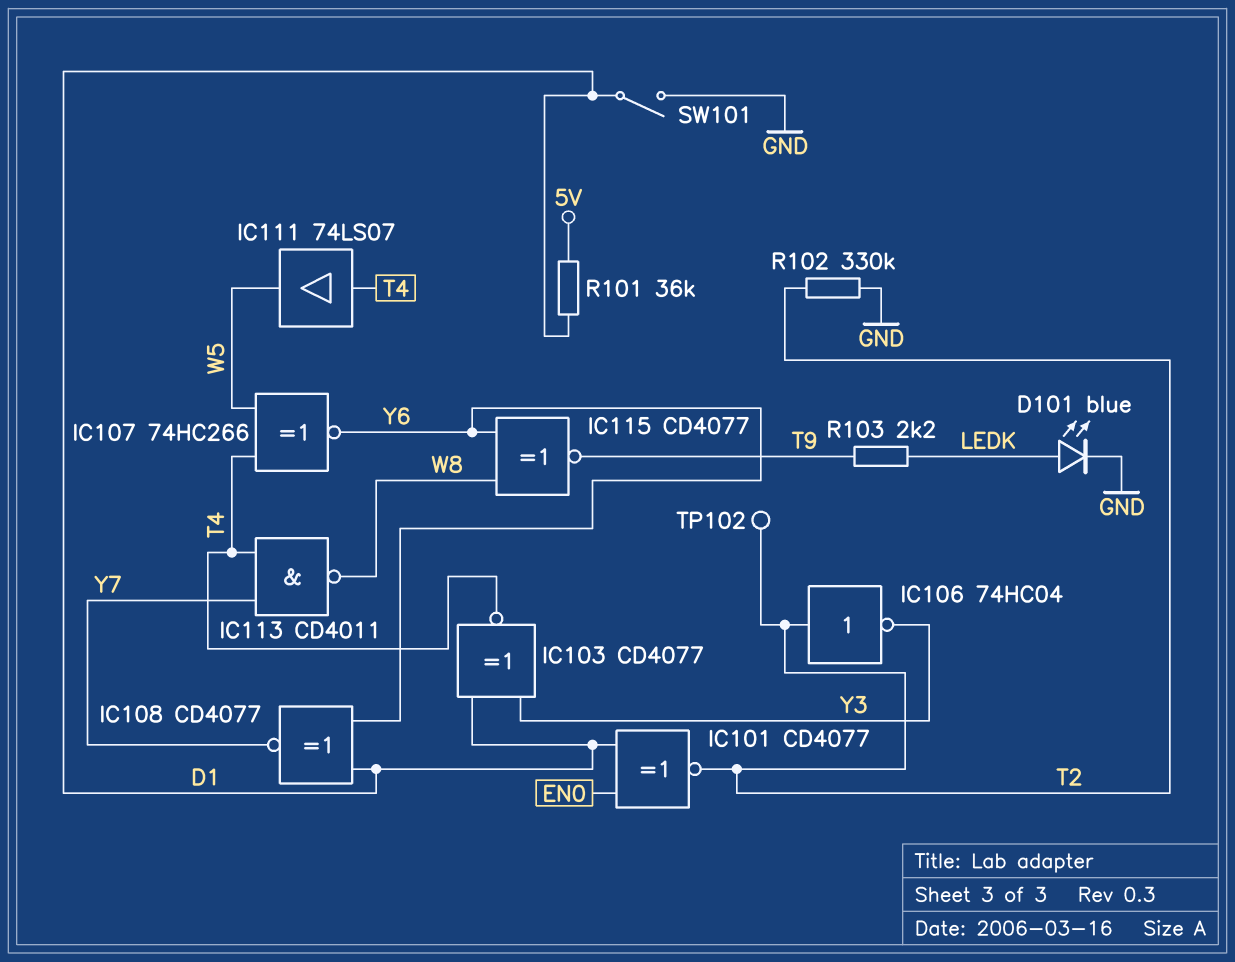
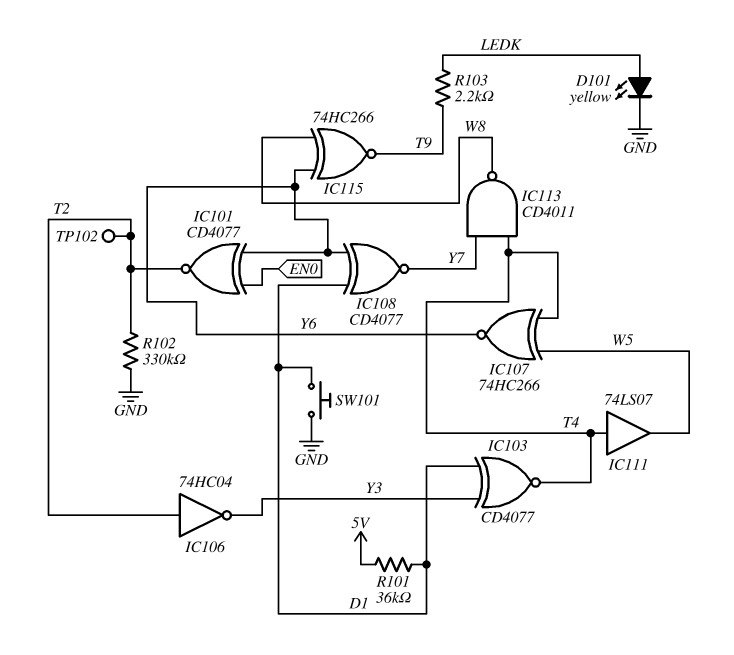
D101: LED blue (A LEDK, K GND) -> LED yellow (A LEDK, K GND)
IC101: XNOR CD4077 (in D1, in EN0, out T2) -> XNOR CD4077 (in EN0, in Y6, out T2)
IC115: XNOR CD4077 (in W8, in Y6, out T9) -> XNOR 74HC266 (in W8, in Y6, out T9)
SW101: switch (D1, GND) -> button (D1, GND)

